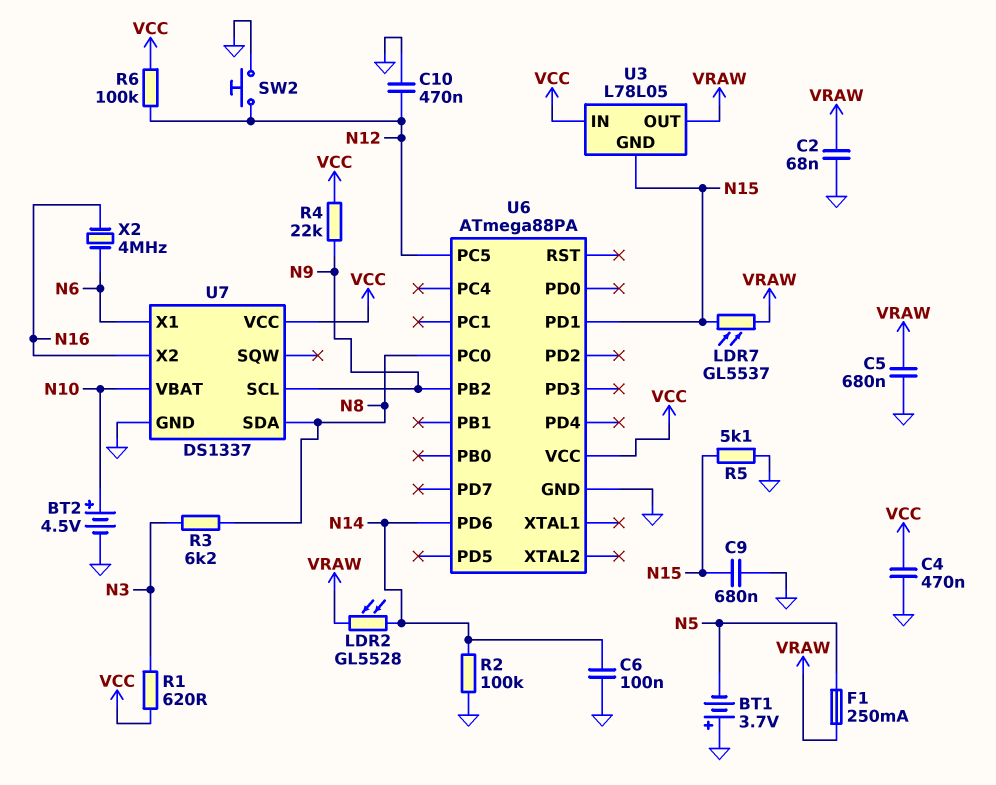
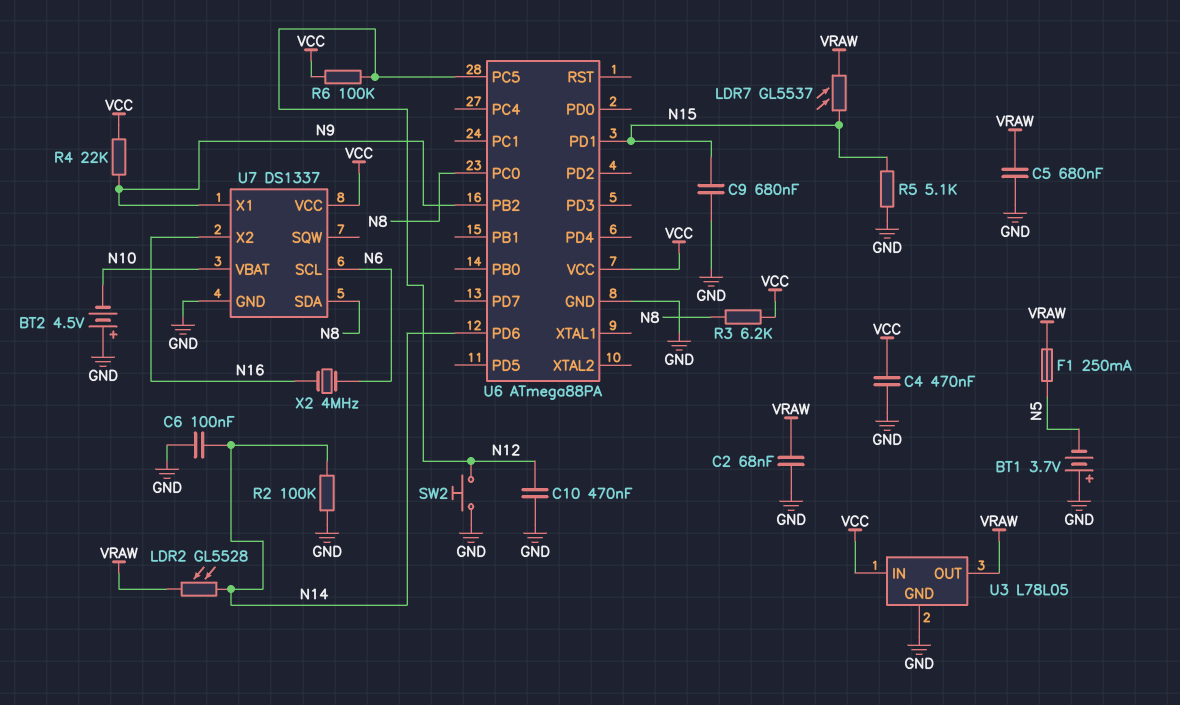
BT2: 4.5V (plus N10, minus GND) -> 4.5V (plus GND, minus N10)
R1: 620 (N3, VCC) -> none
R3: 6.2k (N3, N8) -> 6.2k (N8, VCC)
U3 pin GND: N15 -> GND
U7 pin SCL: N9 -> N6
U7 pin X1: N6 -> N9

